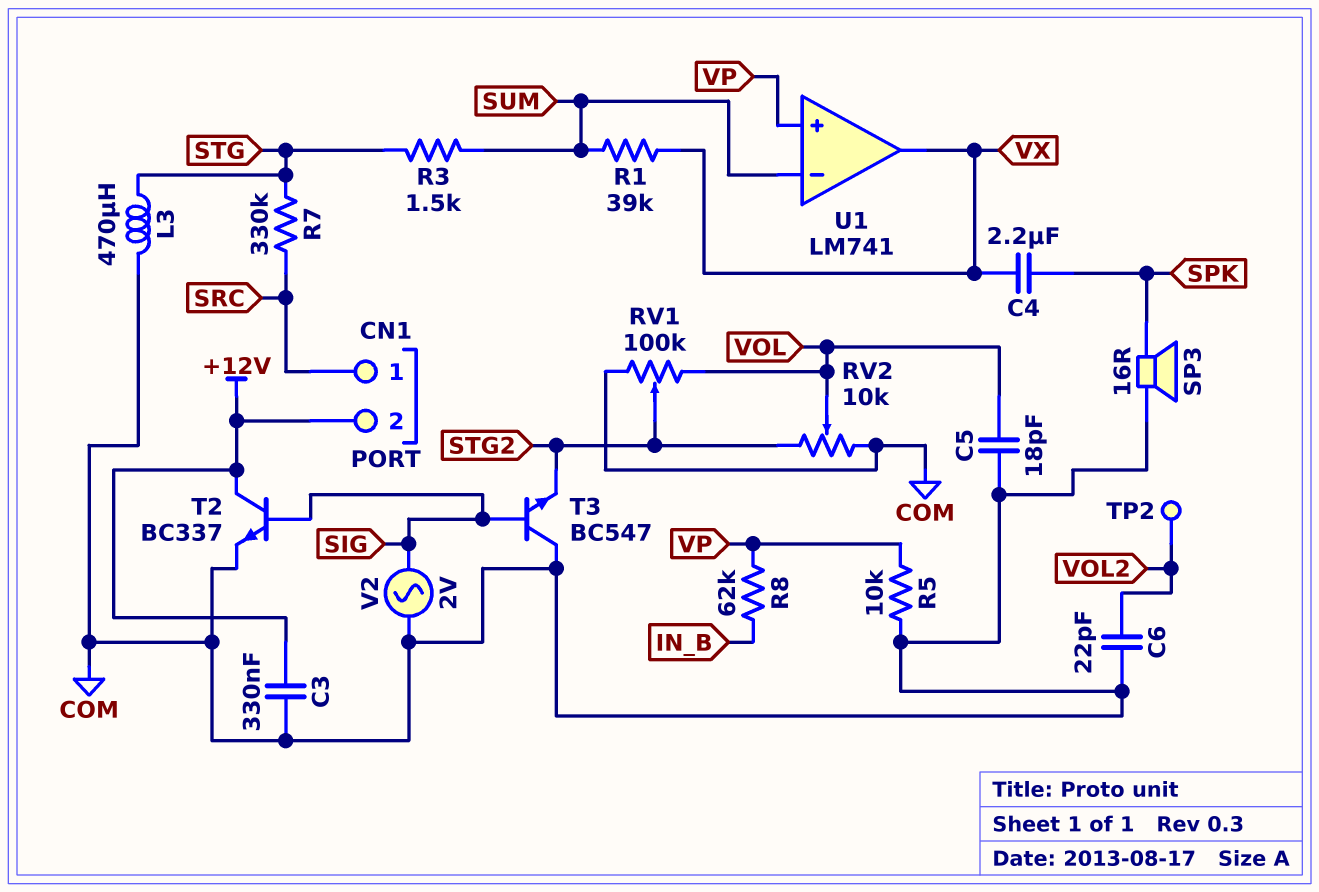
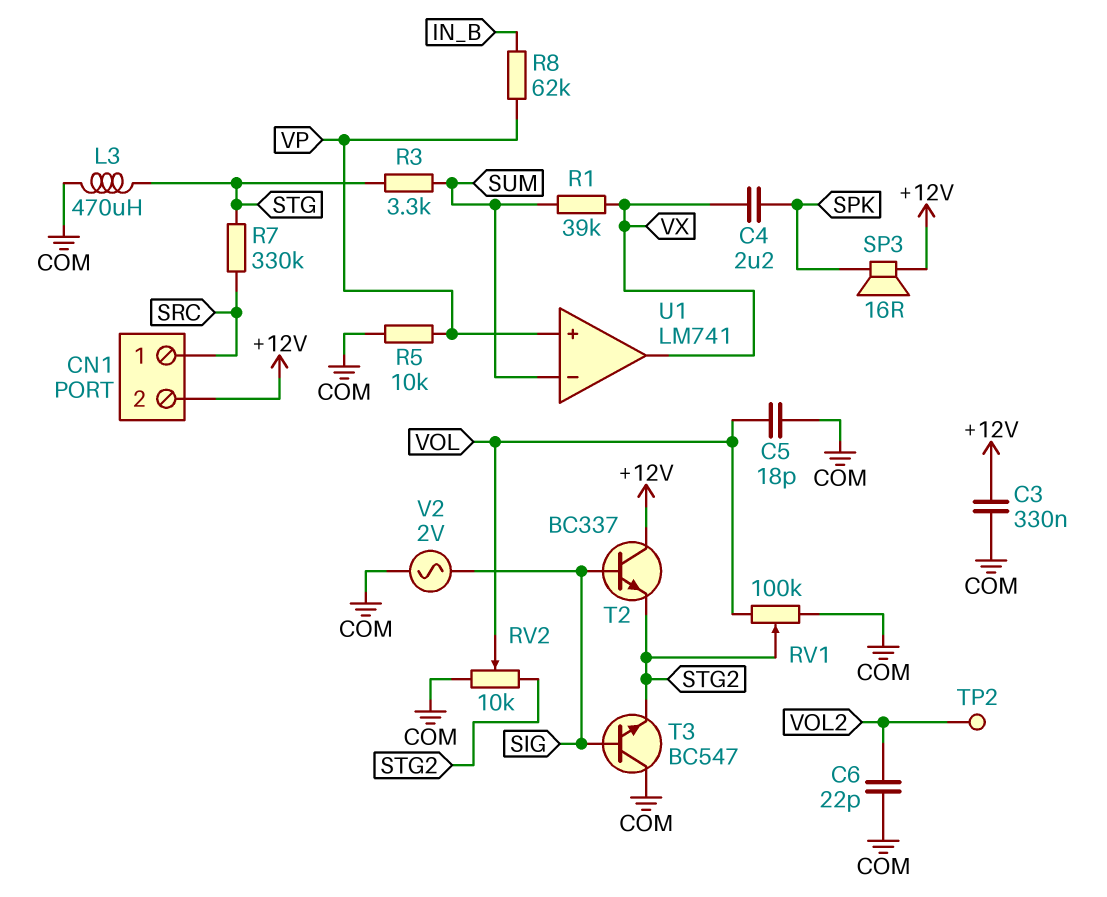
R3: 1.5k (STG, SUM) -> 3.3k (STG, SUM)
SP3: speaker 16R (COM, SPK) -> speaker 16R (+12V, SPK)
T2: NPN BC337 (B SIG, C +12V, E COM) -> NPN BC337 (B SIG, C +12V, E STG2)

